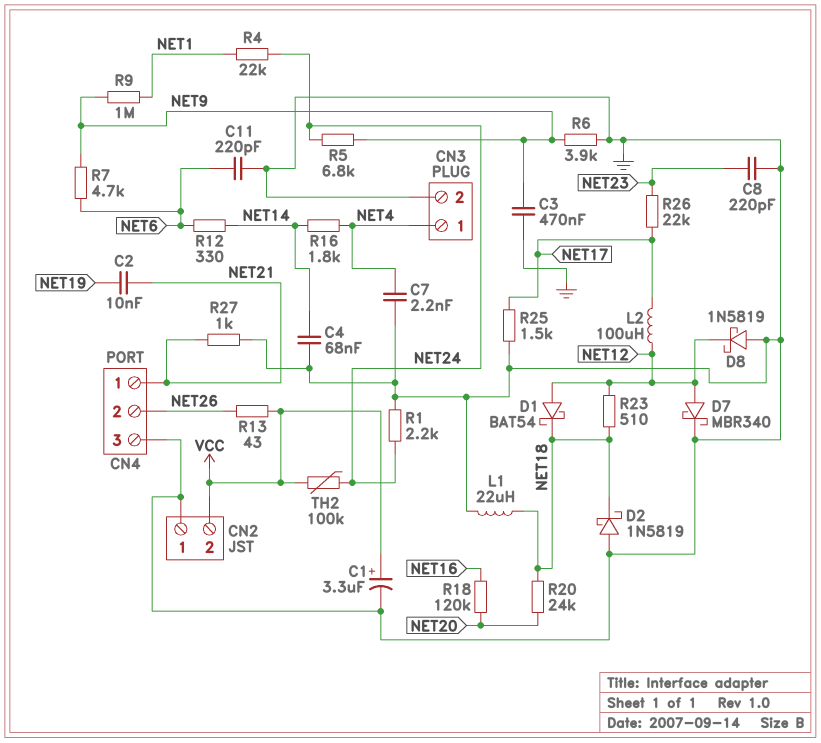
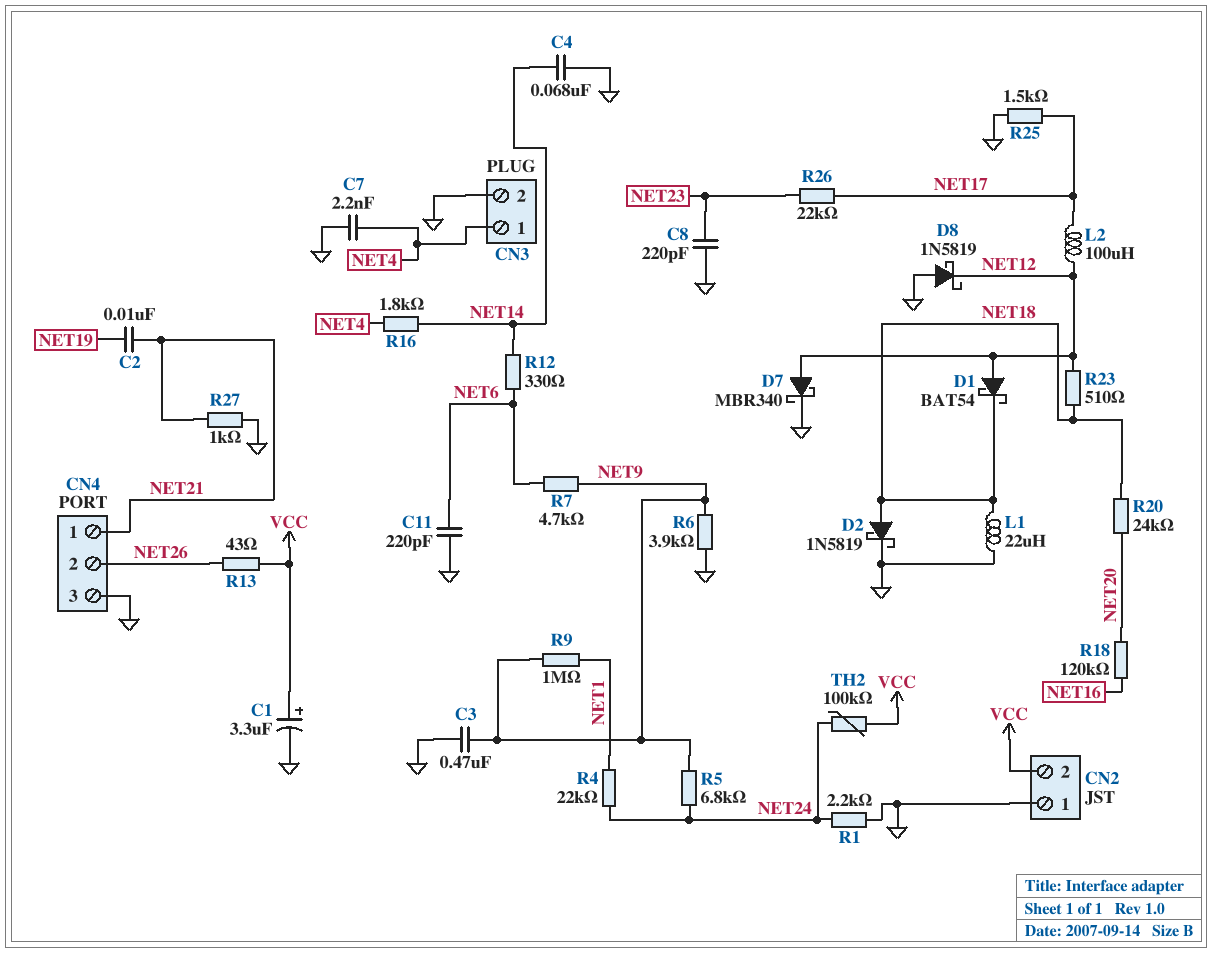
D2: schottky 1N5819 (A GND, K NET18) -> schottky 1N5819 (A NET18, K GND)

